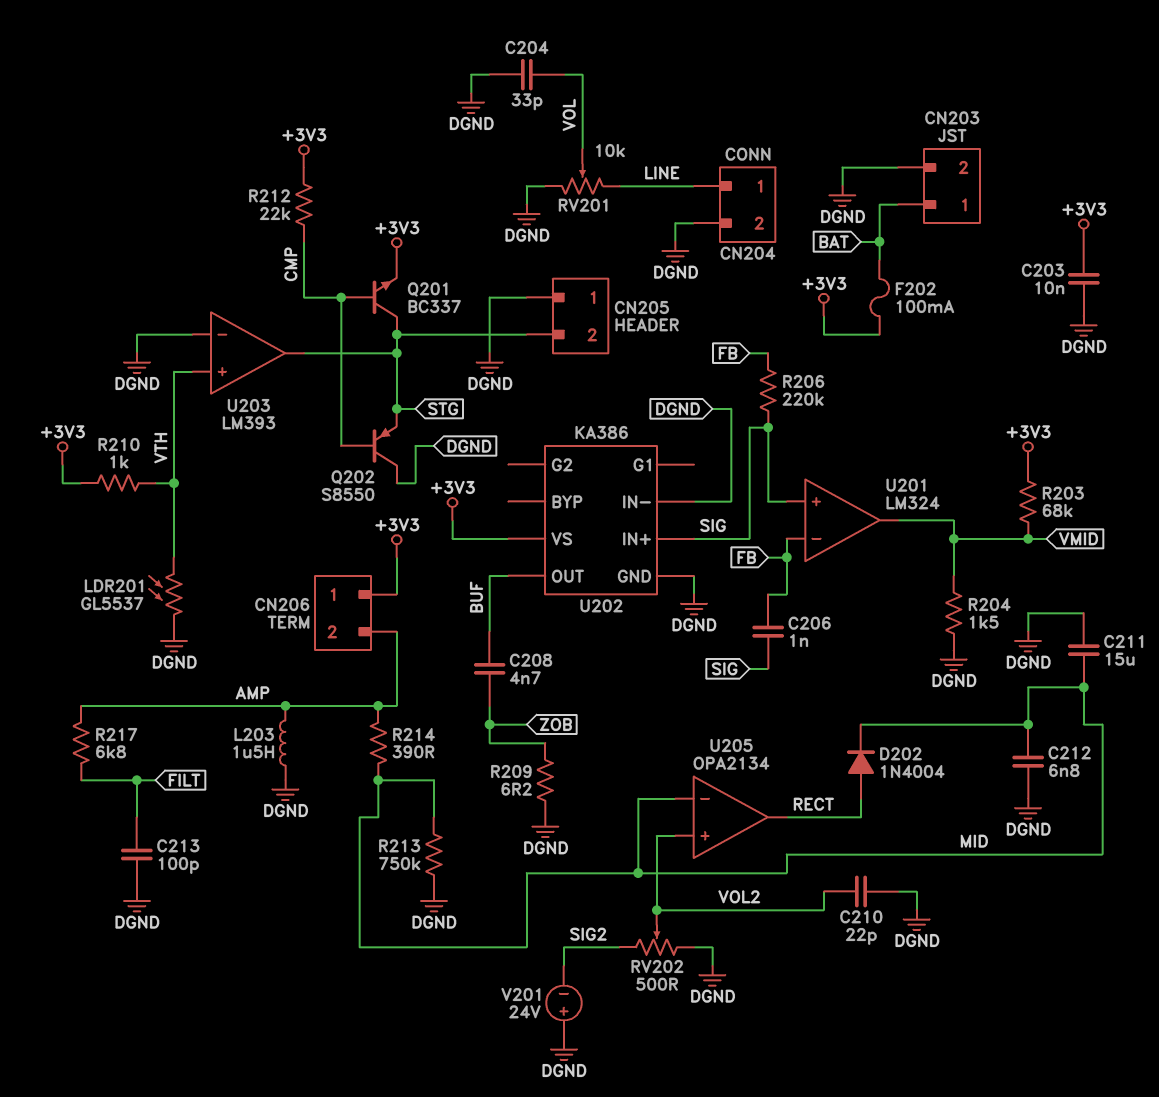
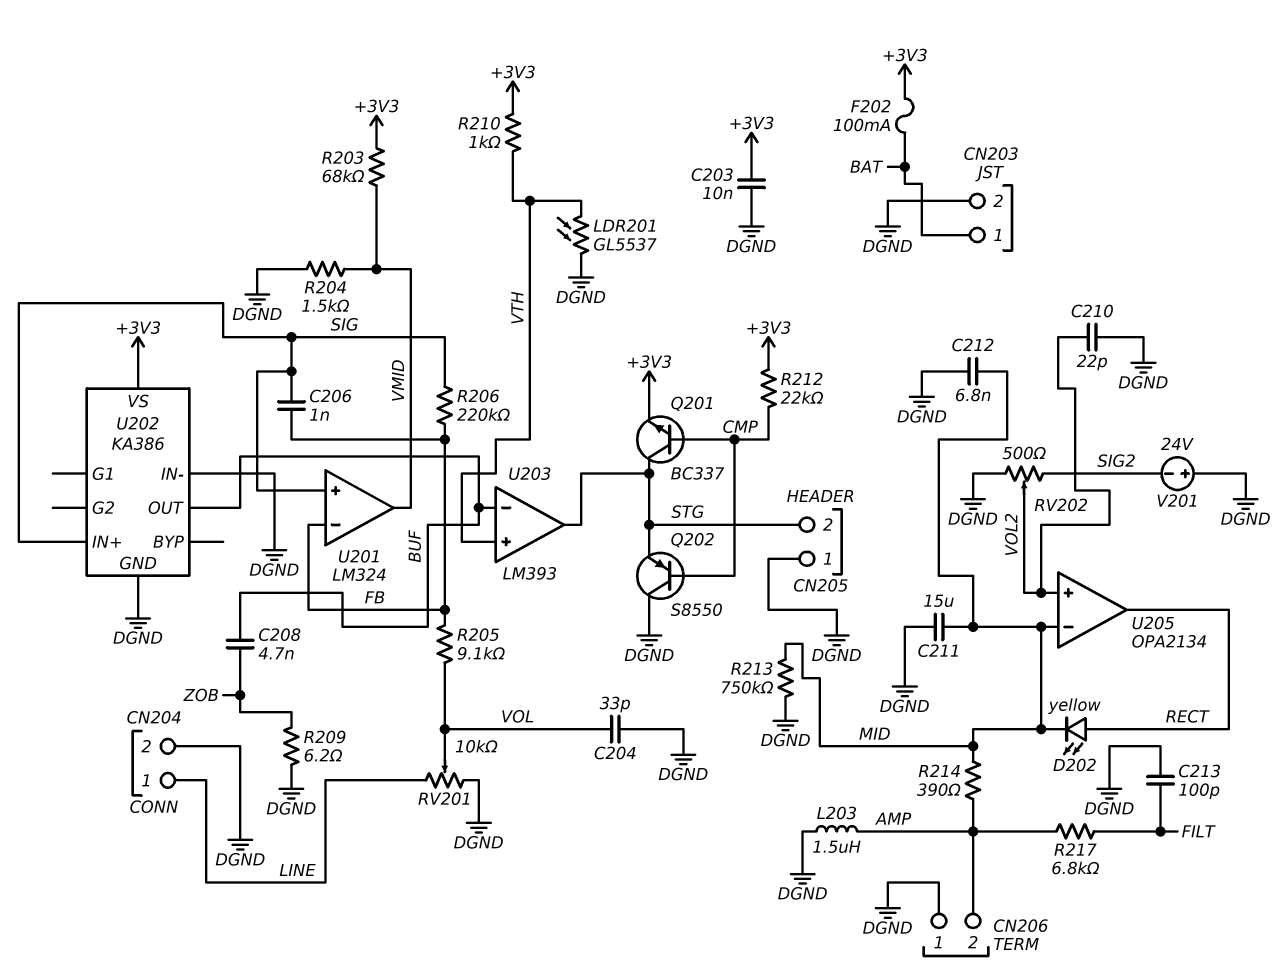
CN206 pin 1: +3V3 -> DGND
D202: diode 1N4004 (A RECT, K MID) -> LED yellow (A RECT, K MID)
R205: none -> 9.1k (FB, VOL)
U203 pin in-: DGND -> BUF

